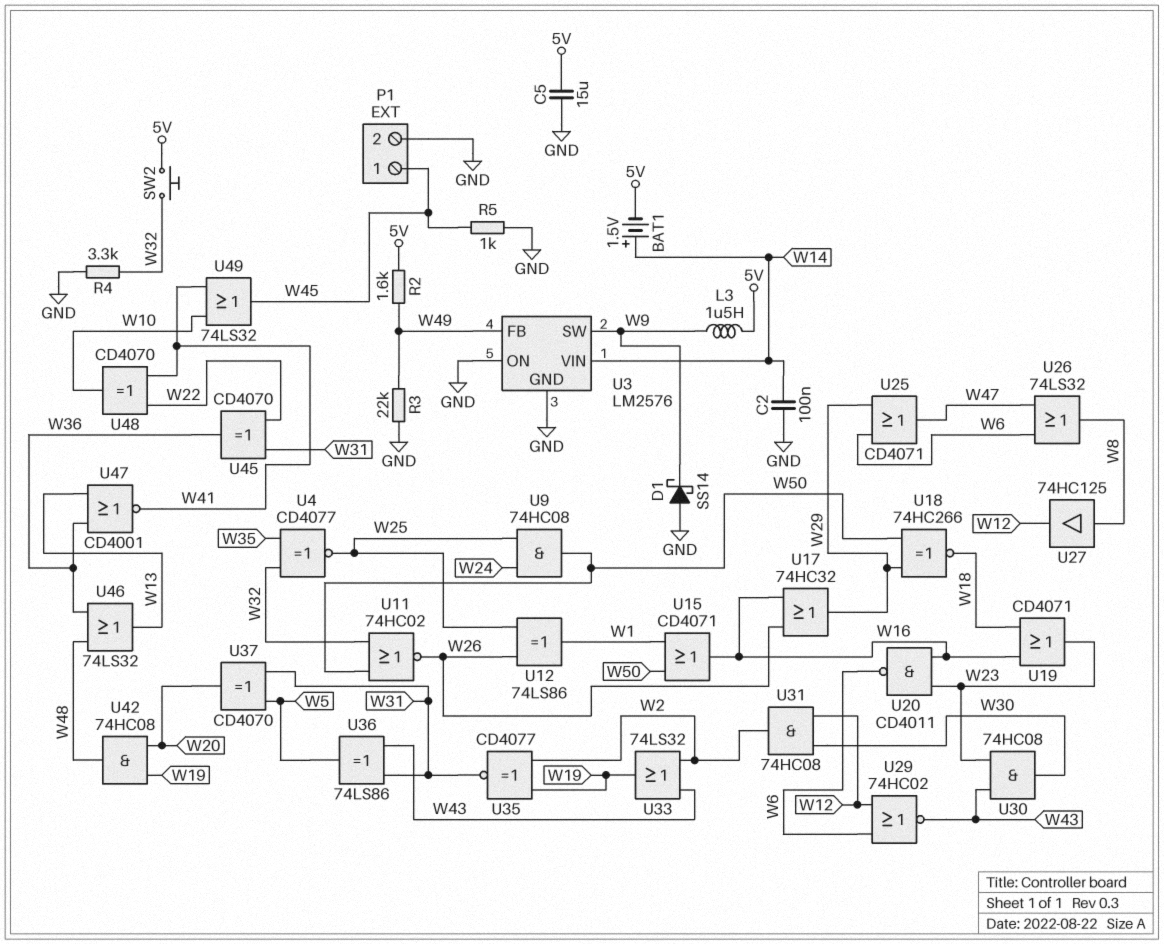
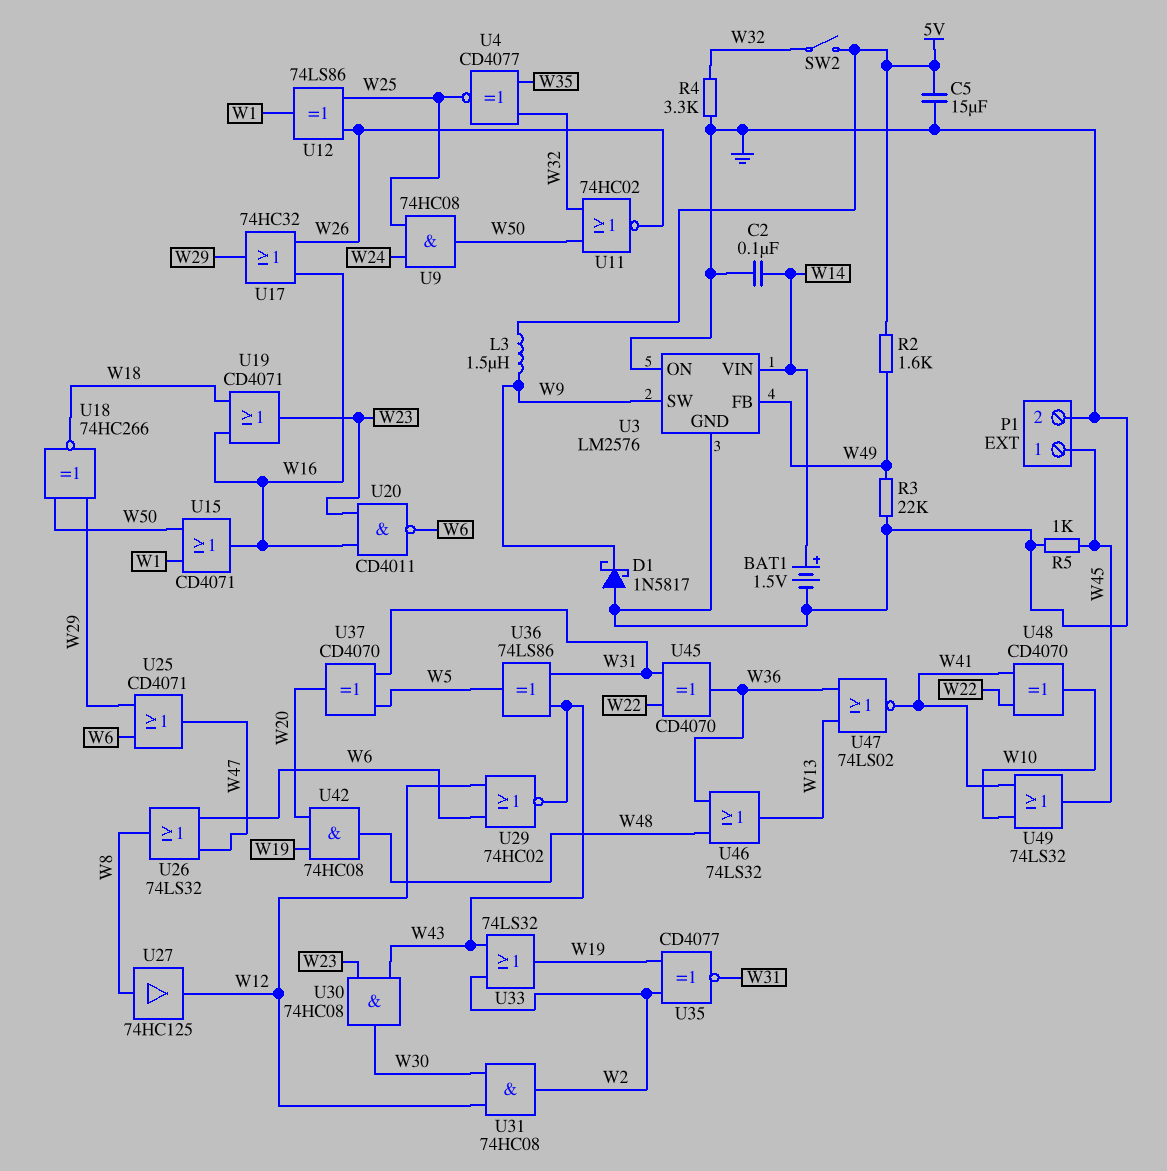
BAT1: 1.5V (plus W14, minus 5V) -> 1.5V (plus W14, minus GND)
D1: schottky SS14 (A GND, K W9) -> schottky 1N5817 (A GND, K W9)
SW2: button (5V, W32) -> switch (5V, W32)
U47: NOR CD4001 (in W13, in W36, out W41) -> NOR 74LS02 (in W13, in W36, out W41)

